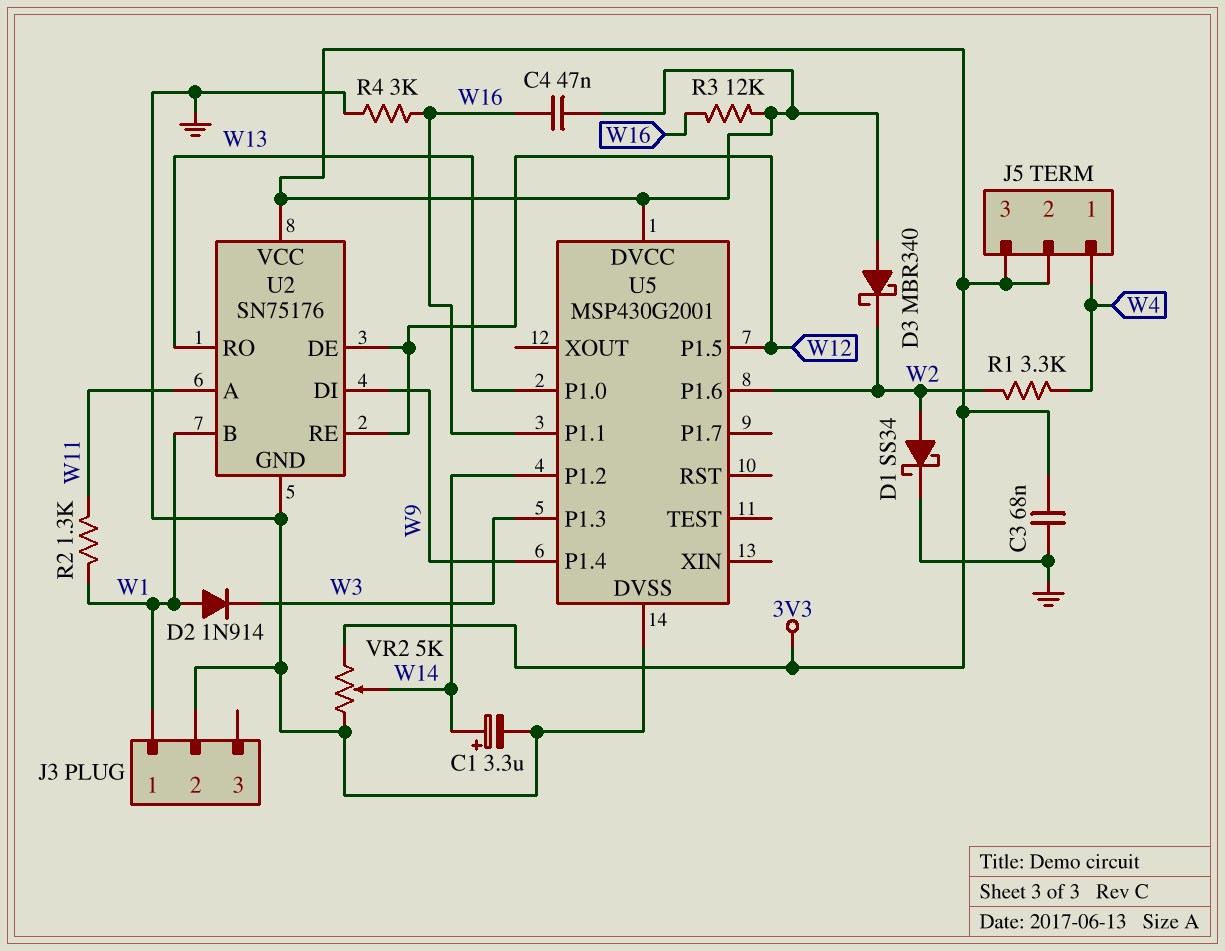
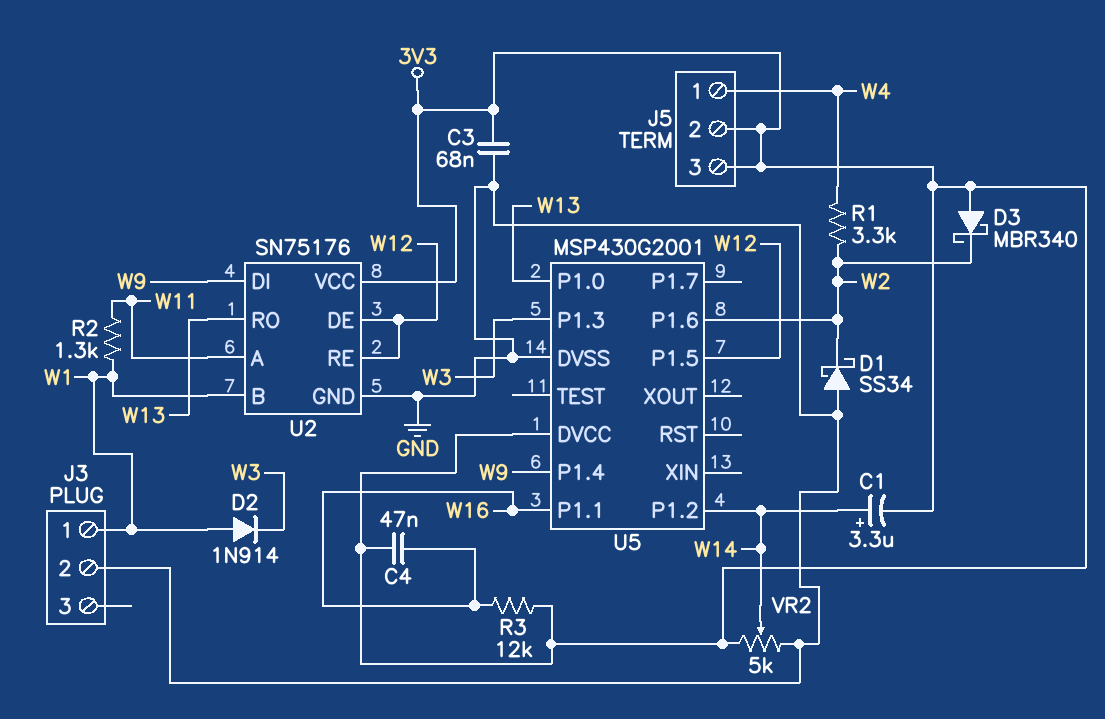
C1: 3.3uF (plus W14, minus GND) -> 3.3uF (plus W14, minus 3V3)
D1: schottky SS34 (A W2, K GND) -> schottky SS34 (A GND, K W2)
R4: 3k (GND, W16) -> none

